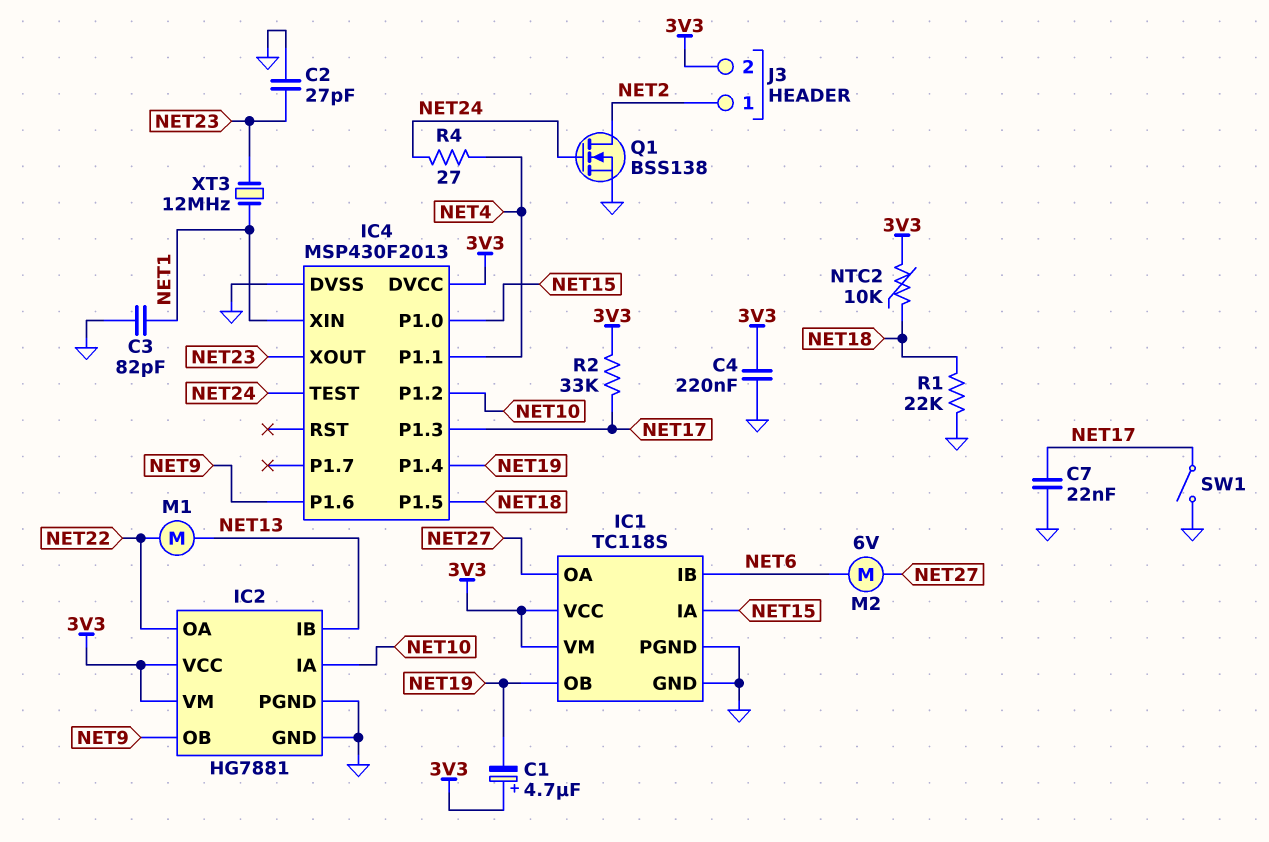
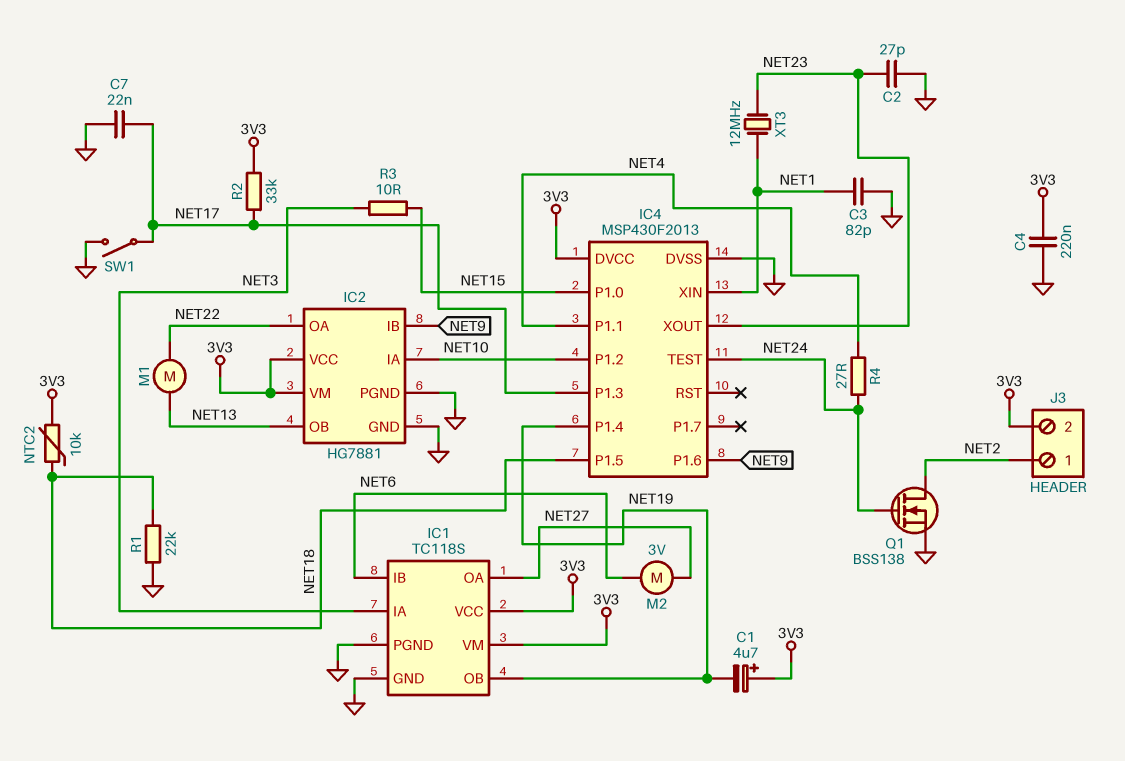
IC1 pin IA: NET15 -> NET3
IC2 pin IB: NET13 -> NET9
IC2 pin OB: NET9 -> NET13
M2: motor 6V (NET6, NET27) -> motor 3V (NET6, NET27)
R3: none -> 10 (NET3, NET15)

